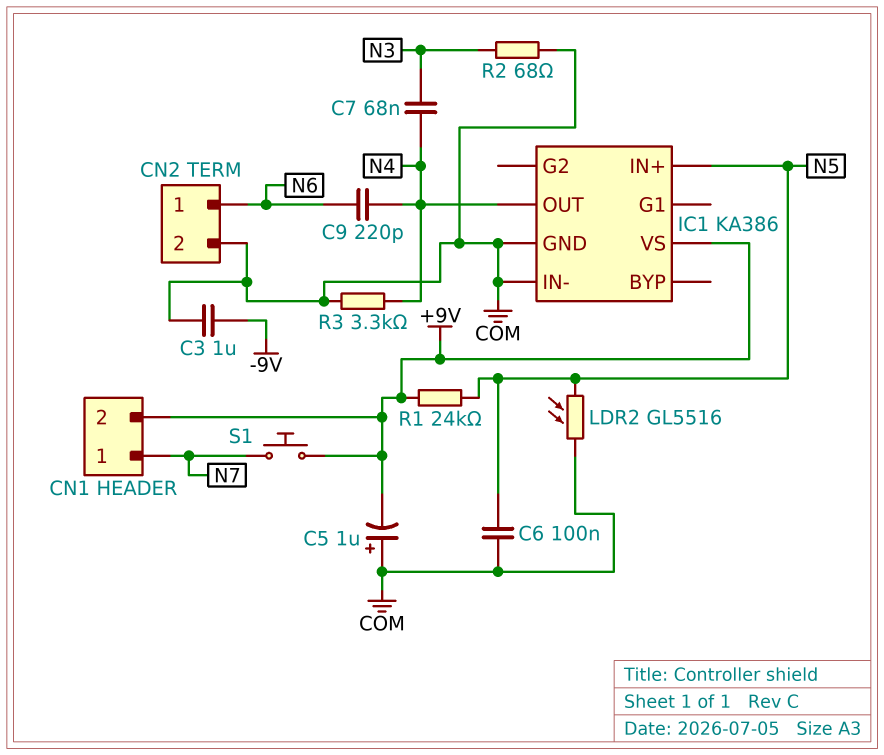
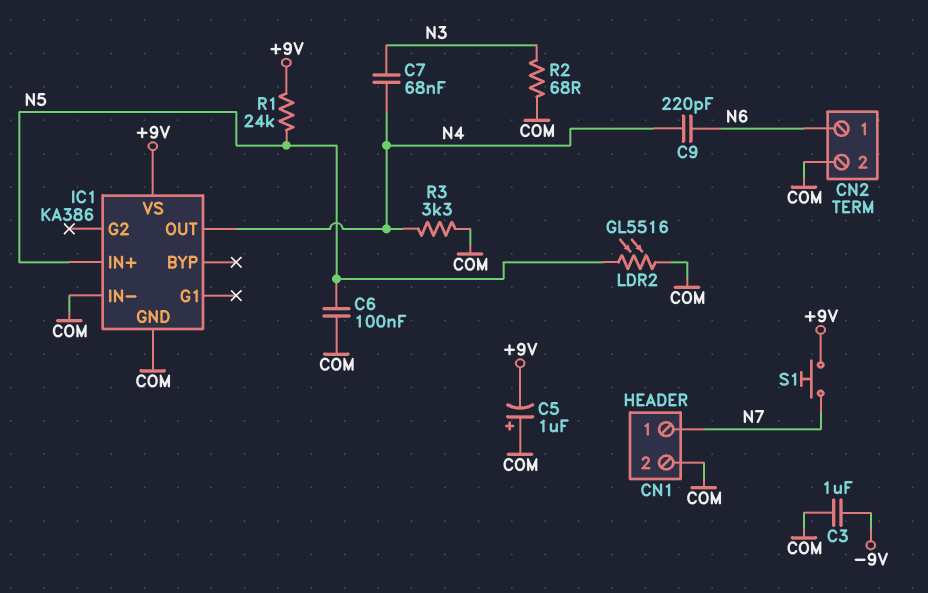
CN1 pin 2: +9V -> COM

